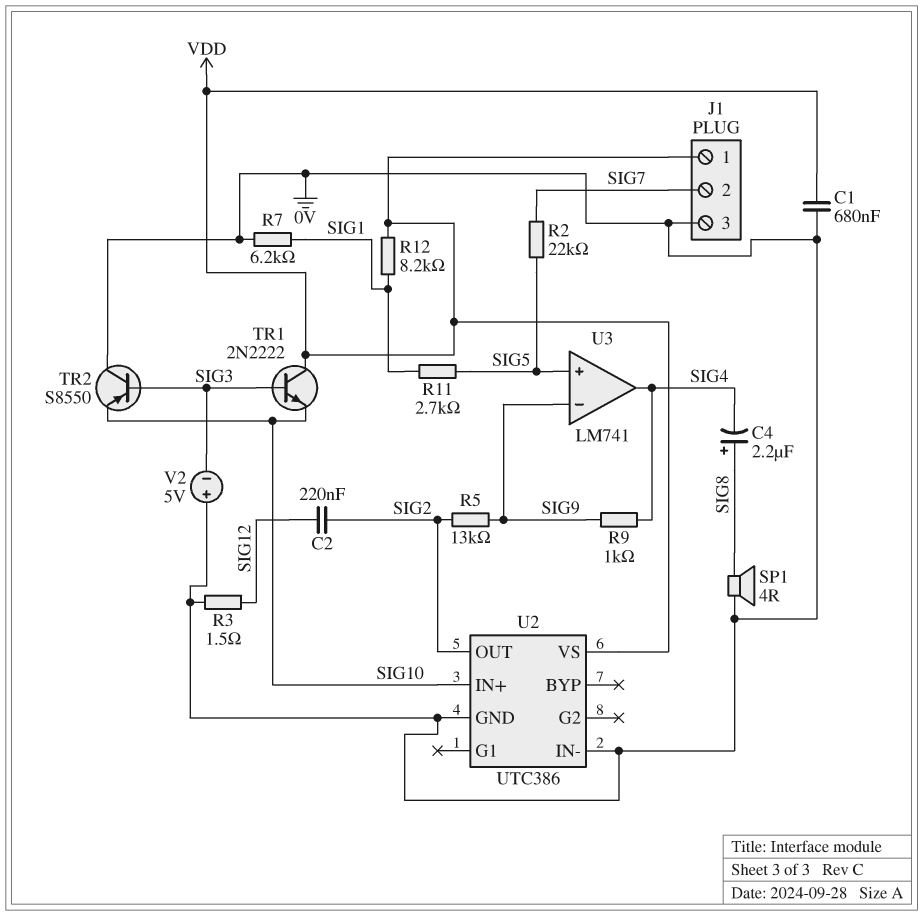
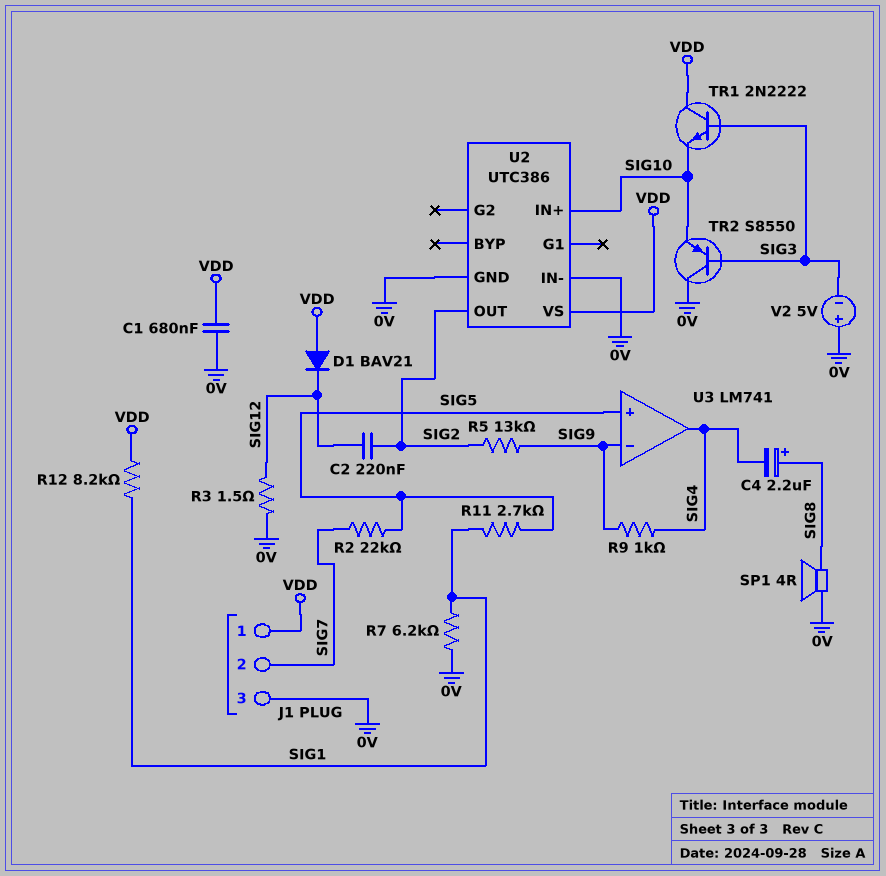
D1: none -> diode BAV21 (A VDD, K SIG12)

